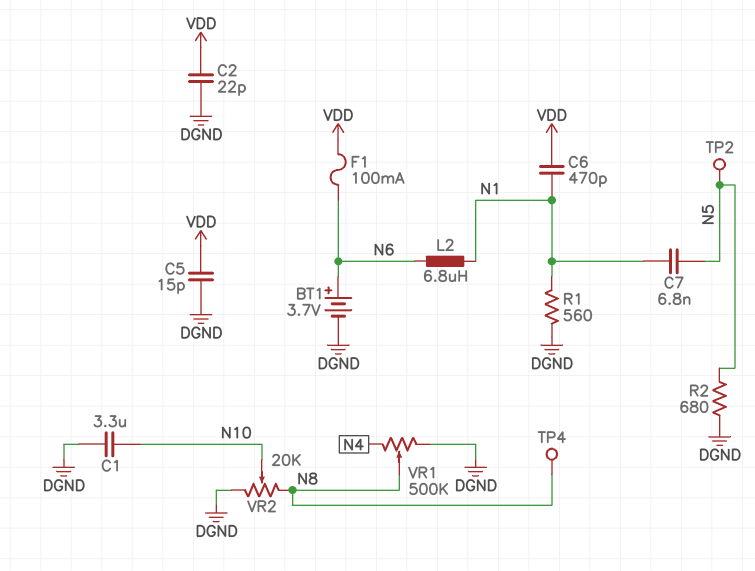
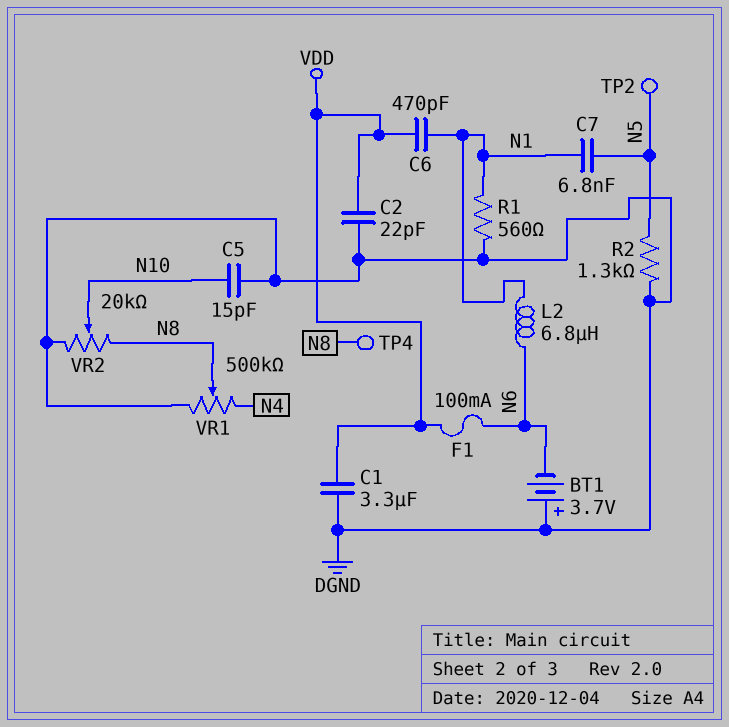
BT1: 3.7V (plus N6, minus DGND) -> 3.7V (plus DGND, minus N6)
C1: 3.3uF (DGND, N10) -> 3.3uF (DGND, VDD)
C5: 15pF (DGND, VDD) -> 15pF (DGND, N10)
R2: 680 (DGND, N5) -> 1.3k (DGND, N5)

